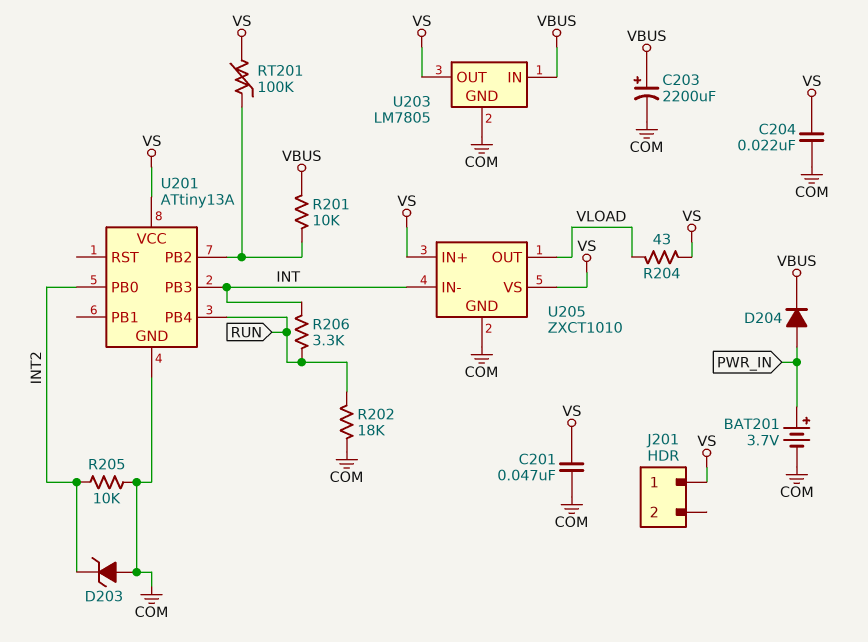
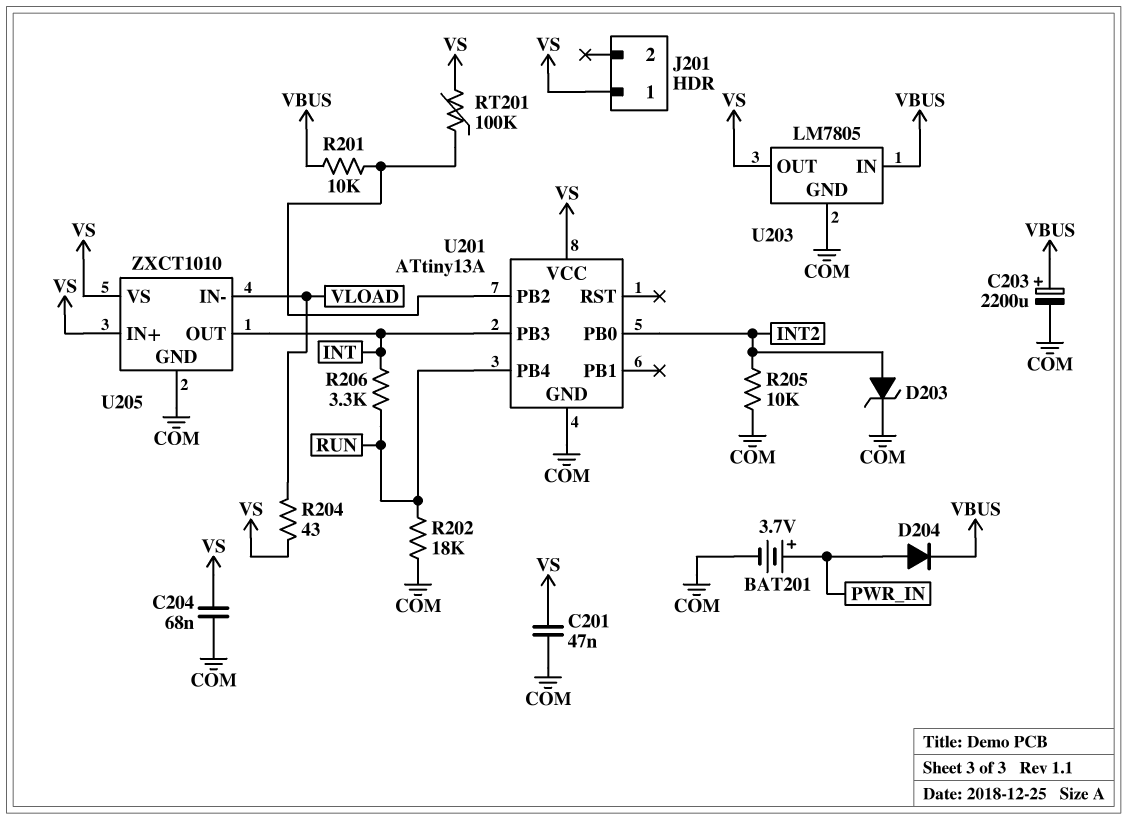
C204: 22nF (COM, VS) -> 68nF (COM, VS)
D203: zener (A COM, K INT2) -> zener (A INT2, K COM)
U205 pin IN-: INT -> VLOAD
U205 pin OUT: VLOAD -> INT

